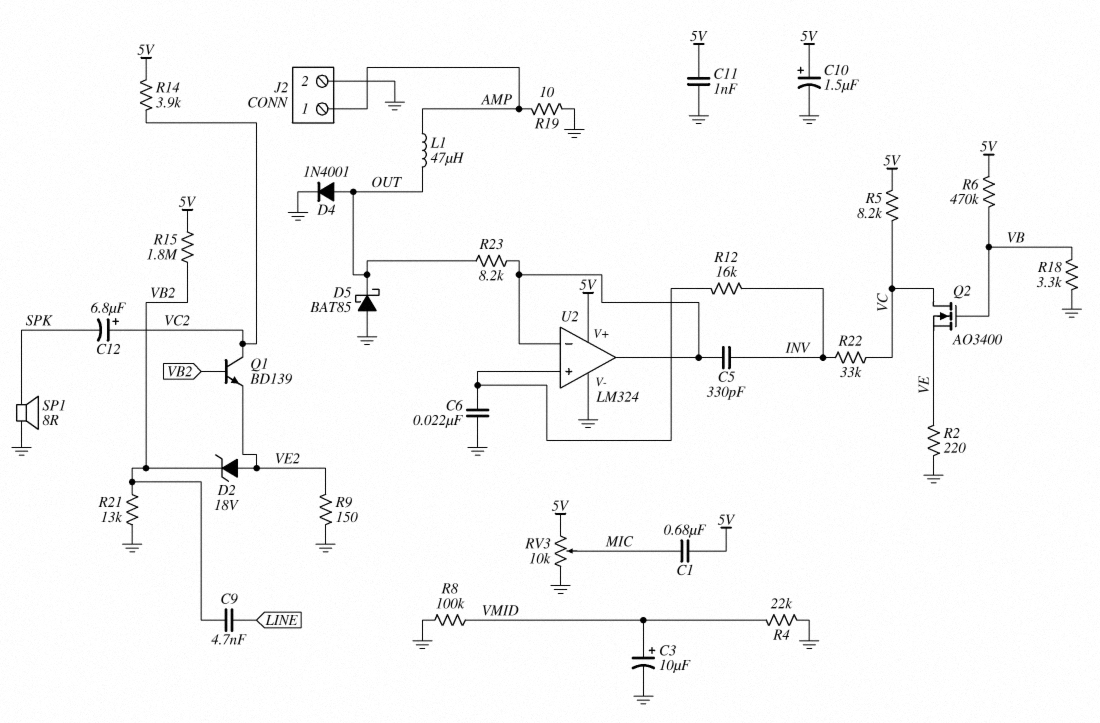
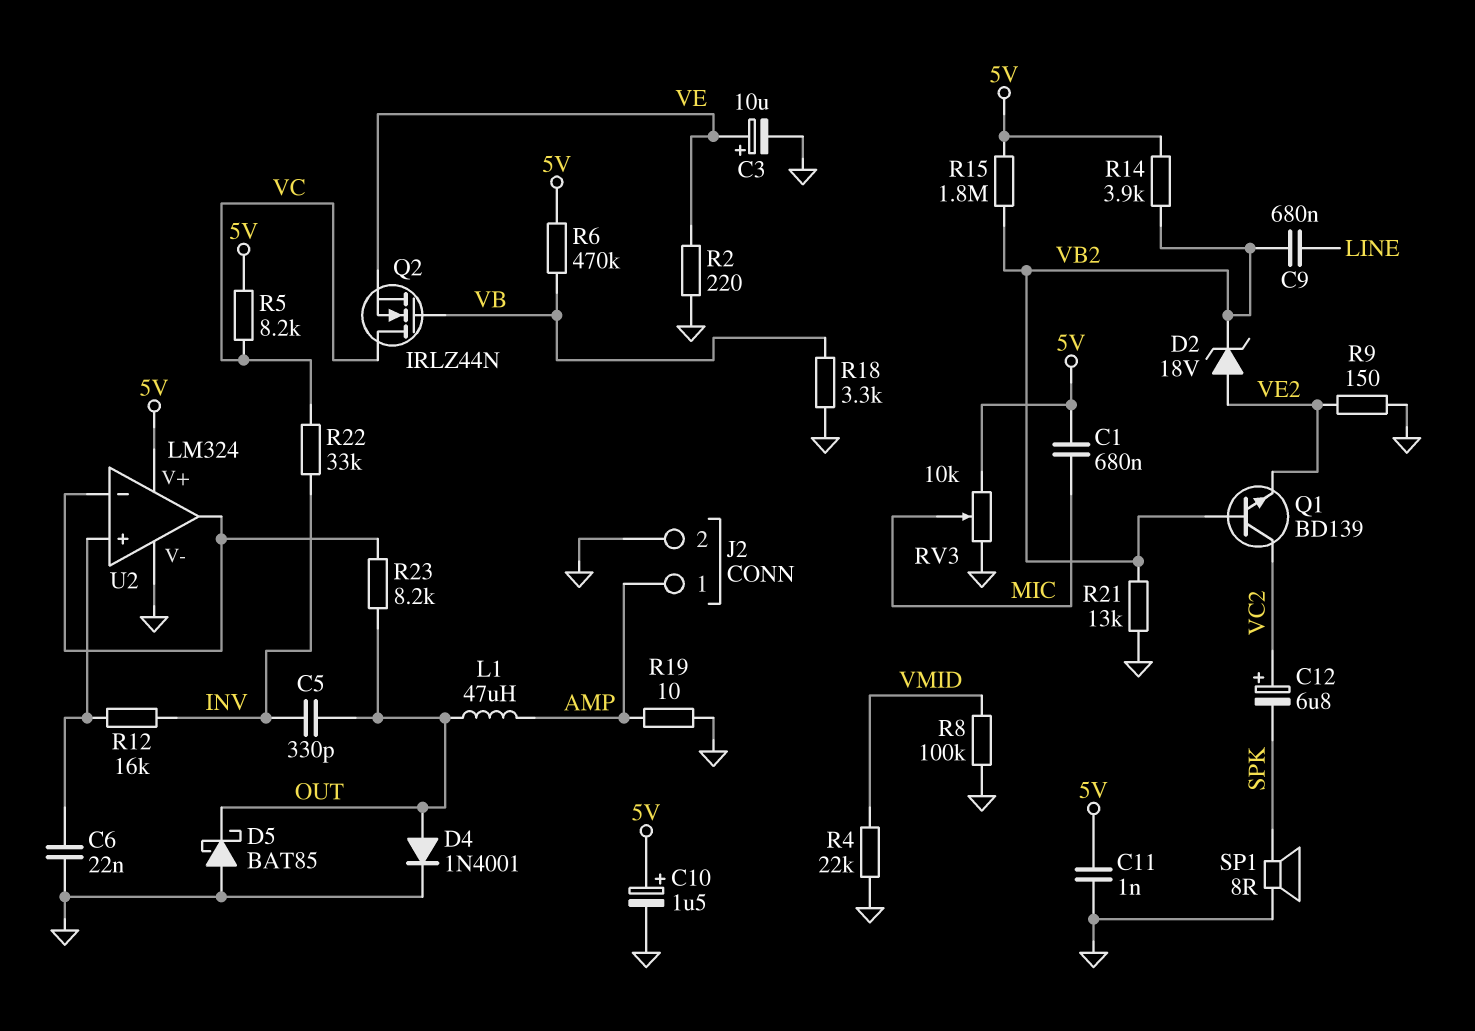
C3: 10uF (plus VMID, minus GND) -> 10uF (plus VE, minus GND)
C5: 330pF (INV, U2/in-) -> 330pF (INV, OUT)
C9: 4.7nF (LINE, VB2) -> 680nF (LINE, VB2)
Q2: NMOS AO3400 (G VB, D VC, S VE) -> NMOS IRLZ44N (G VB, D VC, S VE)
R14: 3.9k (5V, VC2) -> 3.9k (5V, VB2)

